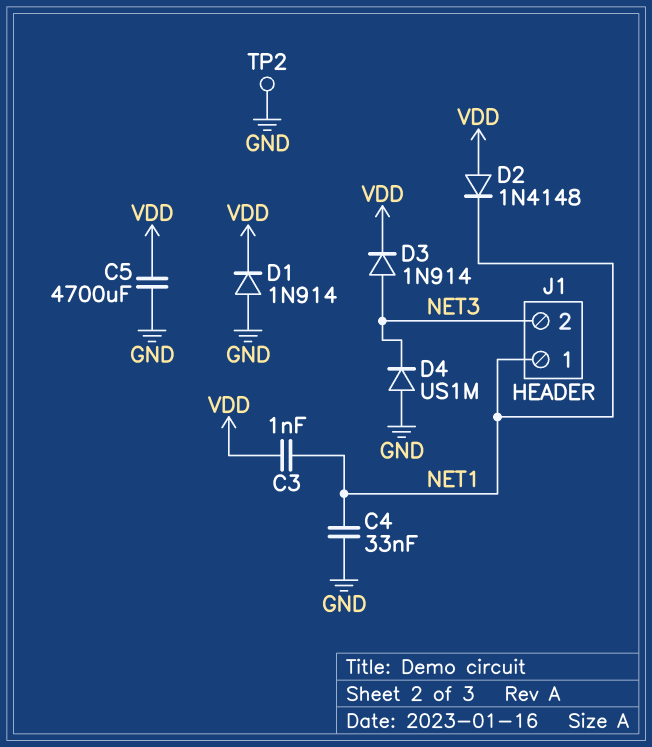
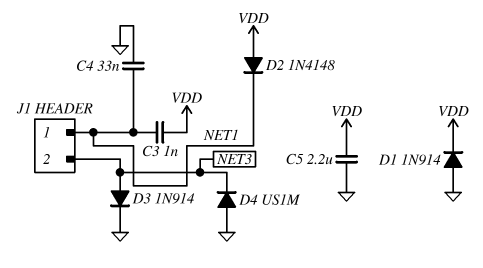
C5: 4700uF (GND, VDD) -> 2.2uF (GND, VDD)
D3: diode 1N914 (A NET3, K VDD) -> diode 1N914 (A NET3, K GND)
TP2: test point (GND) -> none

